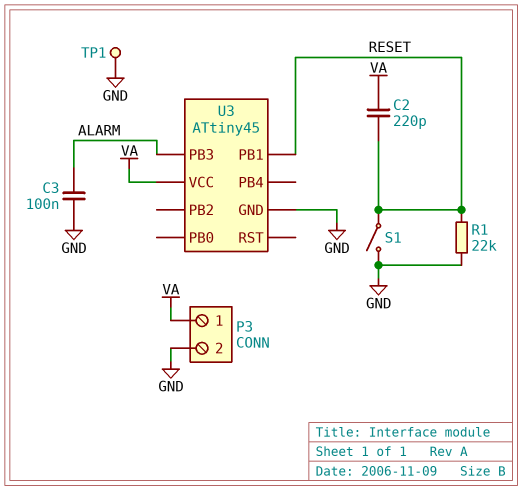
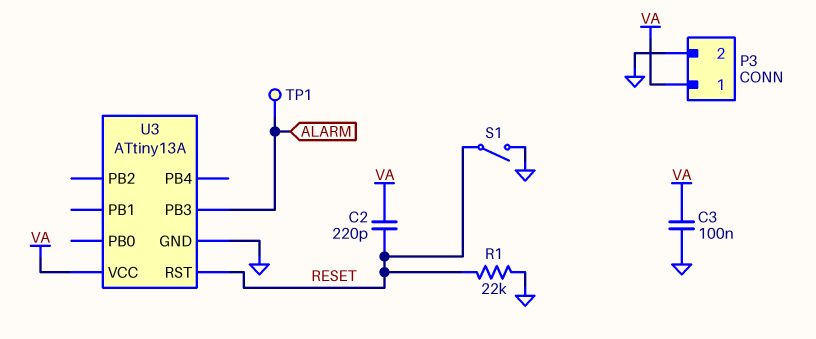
C3: 100nF (ALARM, GND) -> 100nF (GND, VA)
TP1: test point (GND) -> test point (ALARM)
U3: ATtiny45 -> ATtiny13A
U3 pin PB1: RESET -> none
U3 pin RST: none -> RESET

